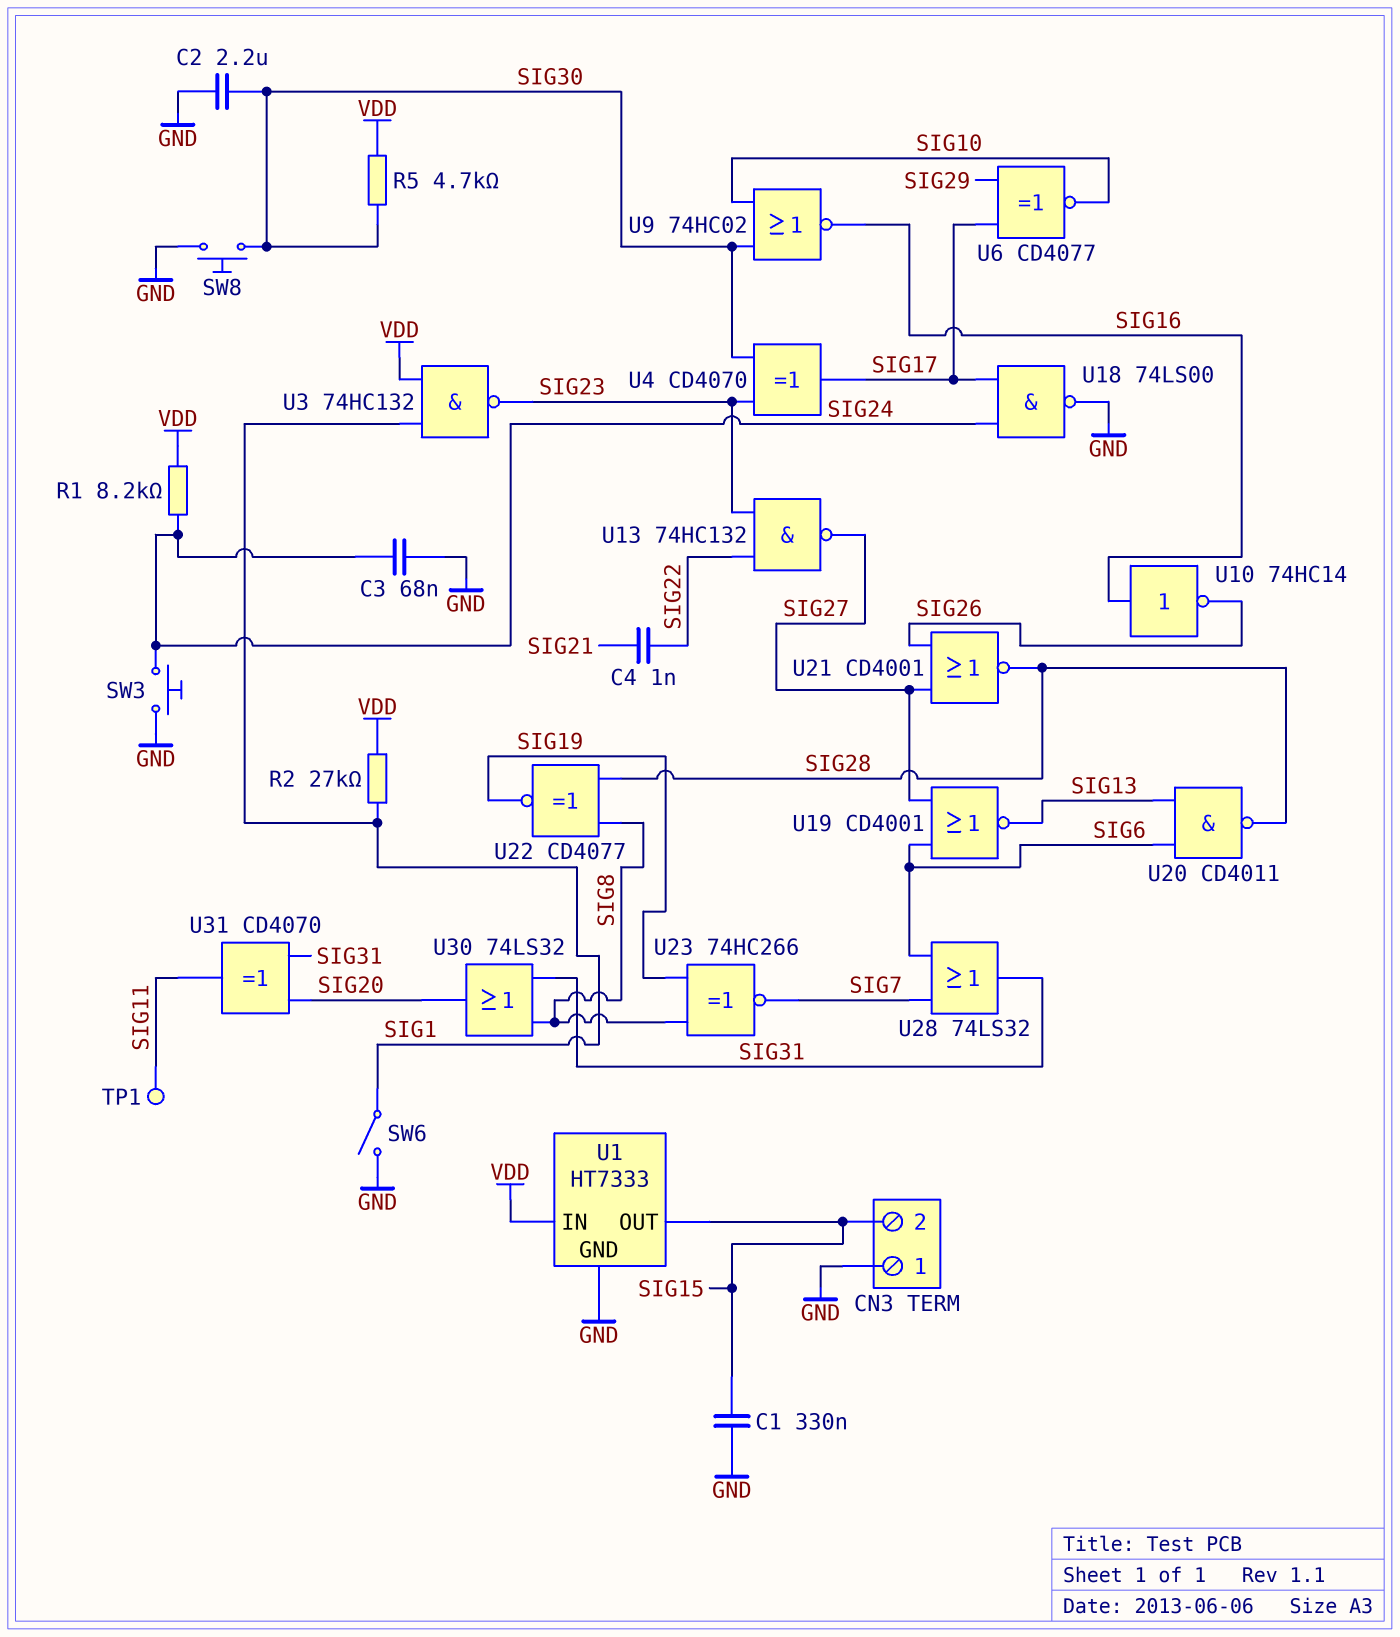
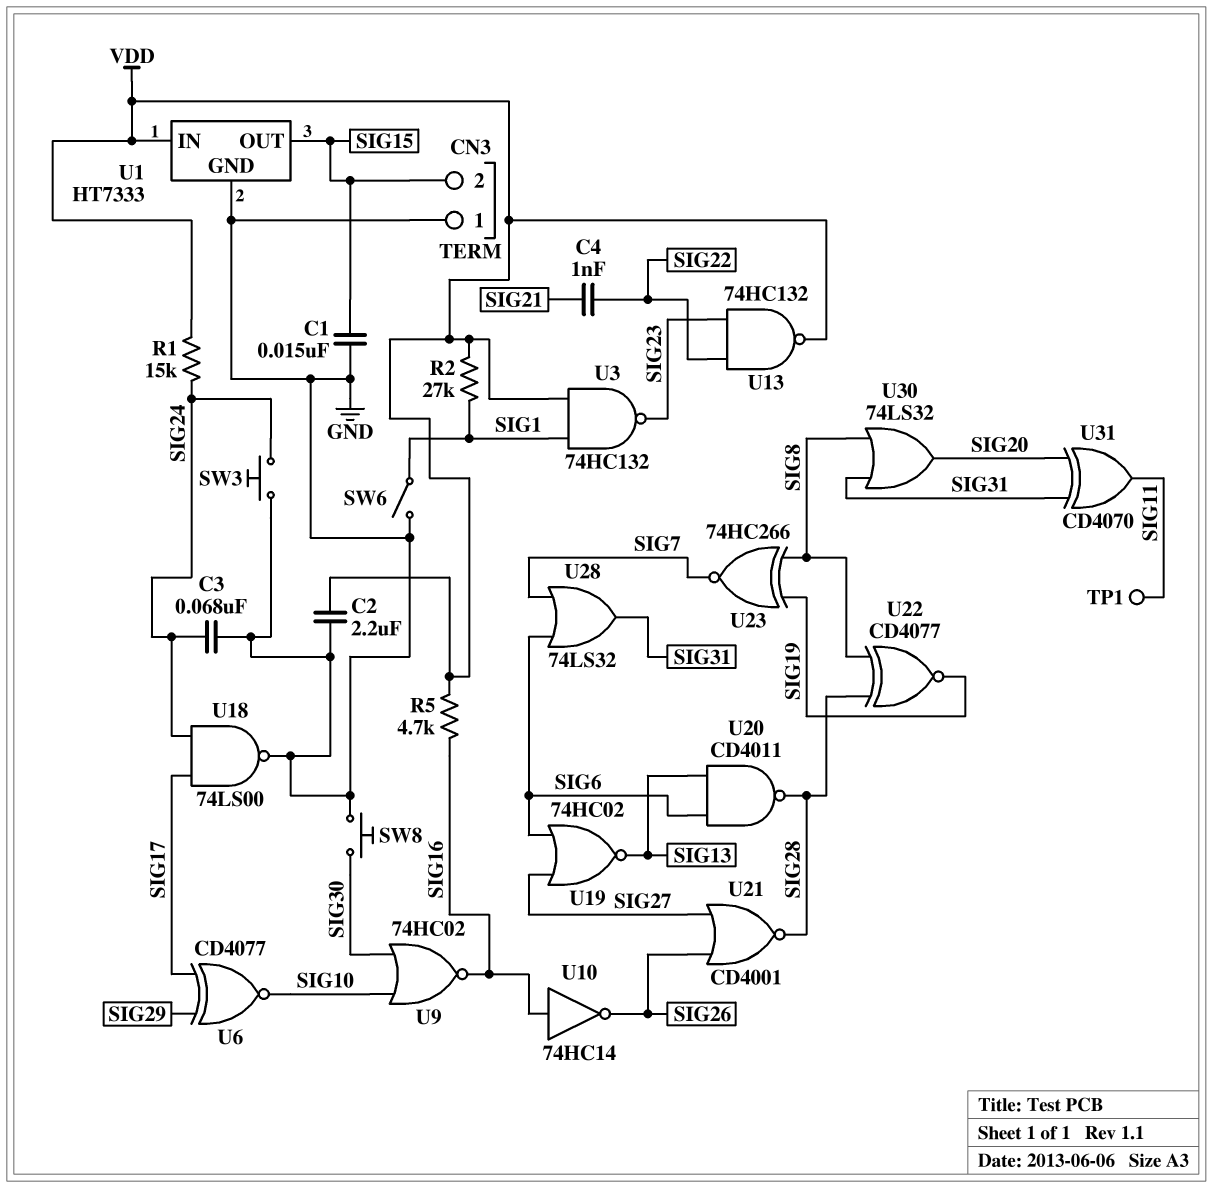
C1: 330nF (GND, SIG15) -> 15nF (GND, SIG15)
C2: 2.2uF (GND, SIG30) -> 2.2uF (GND, VDD)
R1: 8.2k (SIG24, VDD) -> 15k (SIG24, VDD)
R5: 4.7k (SIG30, VDD) -> 4.7k (SIG16, VDD)
U4: XOR CD4070 (in SIG23, in SIG30, out SIG17) -> none
U13: NAND 74HC132 (in SIG22, in SIG23, out SIG27) -> NAND 74HC132 (in SIG22, in SIG23, out VDD)
U19: NOR CD4001 (in SIG6, in SIG27, out SIG13) -> NOR 74HC02 (in SIG6, in SIG27, out SIG13)

